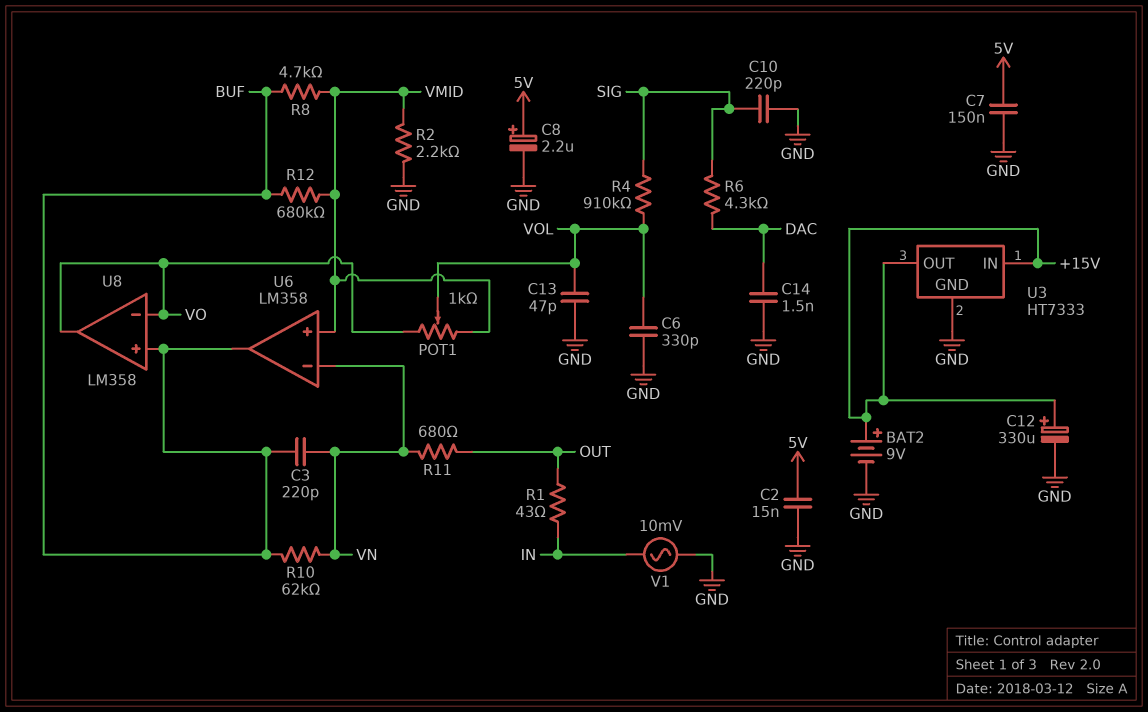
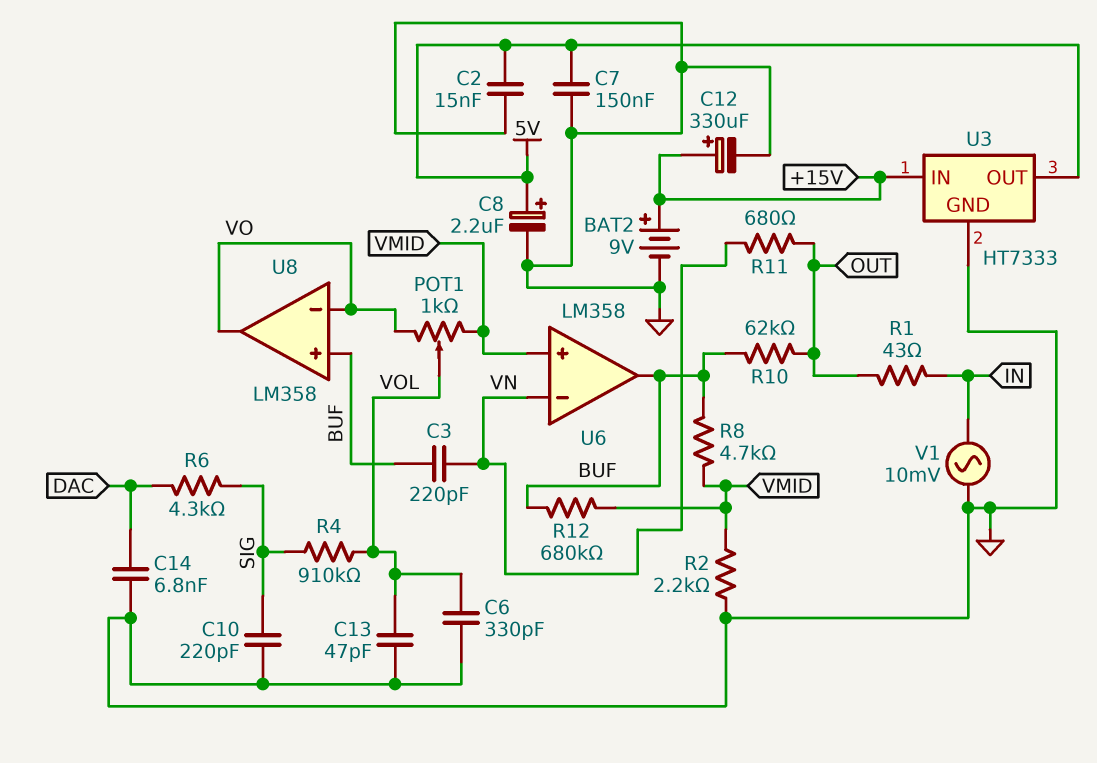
C14: 1.5nF (DAC, GND) -> 6.8nF (DAC, GND)
R10: 62k (BUF, VN) -> 62k (BUF, OUT)
U3 pin OUT: +15V -> 5V

